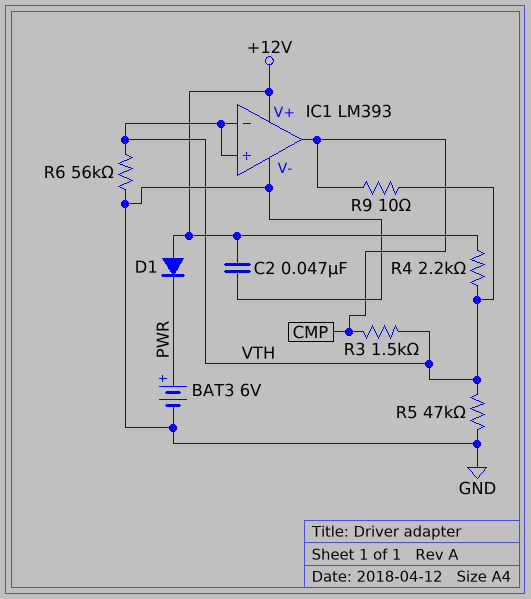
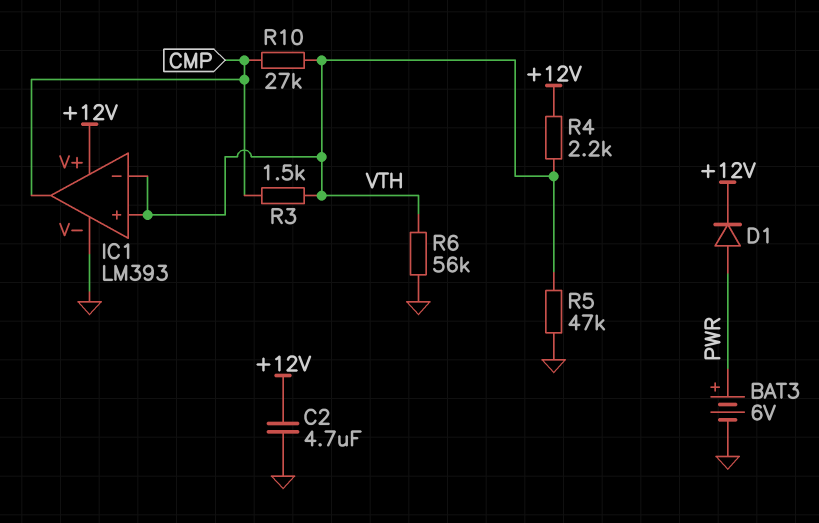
C2: 47nF (+12V, GND) -> 4.7uF (+12V, GND)
D1: diode (A +12V, K PWR) -> diode (A PWR, K +12V)
R9: 10 (CMP, VTH) -> none
R10: none -> 27k (CMP, VTH)

